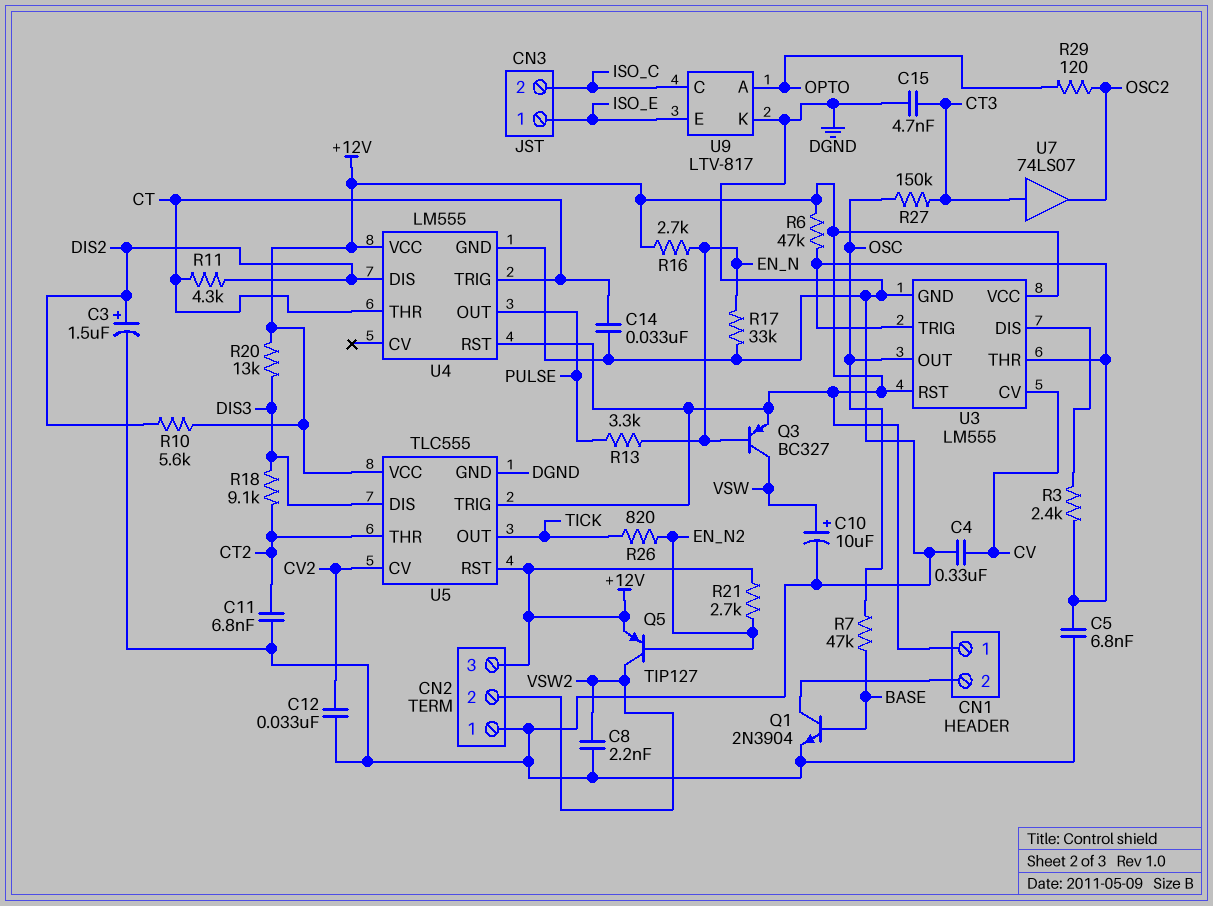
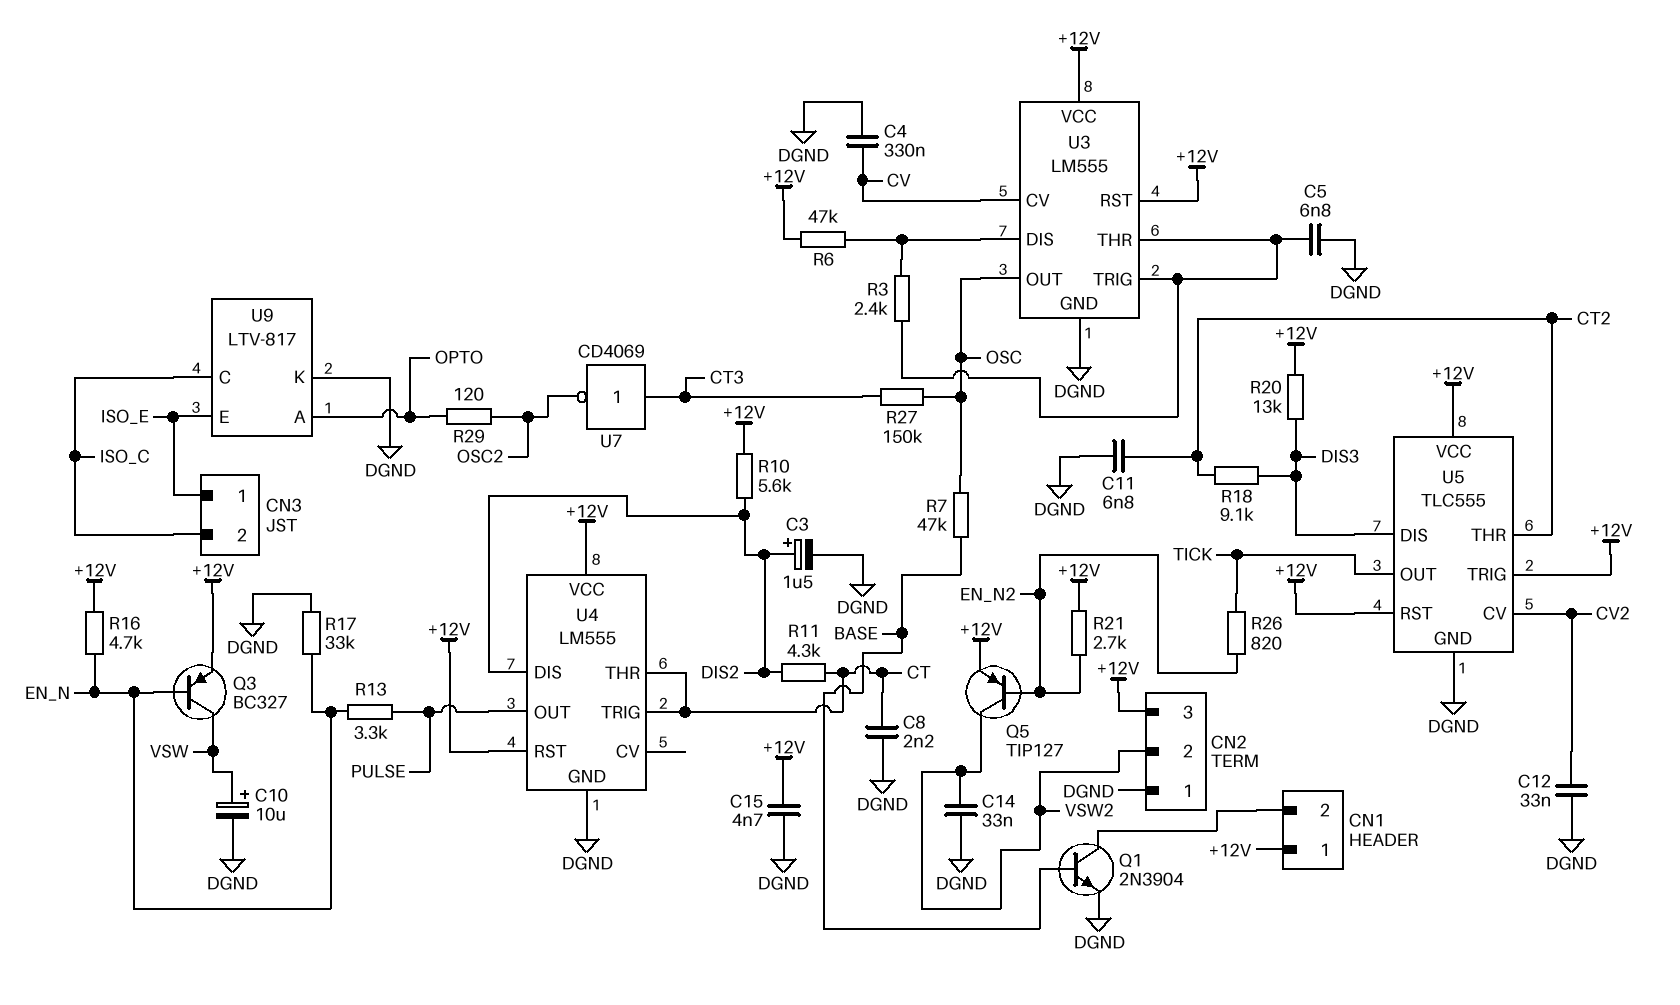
C8: 2.2nF (DGND, VSW2) -> 2.2nF (CT, DGND)
C14: 33nF (CT, DGND) -> 33nF (DGND, VSW2)
C15: 4.7nF (CT3, DGND) -> 4.7nF (+12V, DGND)
R6: 47k (+12V, U3/THR) -> 47k (+12V, U3/DIS)
R16: 2.7k (+12V, EN_N) -> 4.7k (+12V, EN_N)
U7: buffer 74LS07 (in CT3, out OSC2) -> NOT CD4069 (in CT3, out OSC2)

